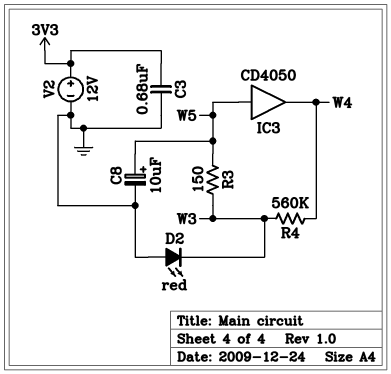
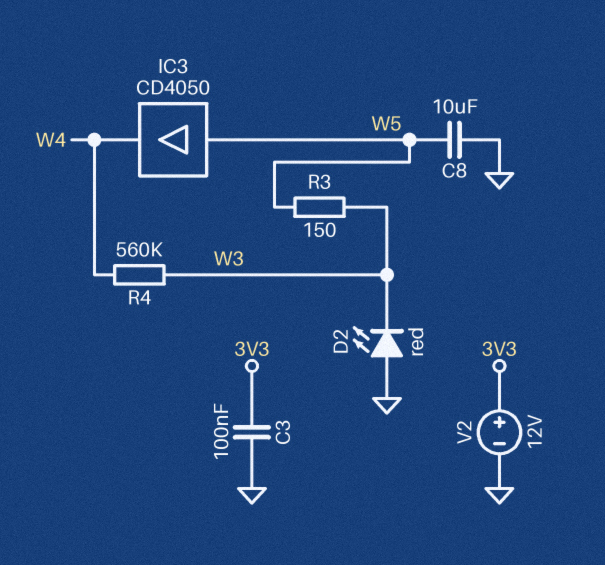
C3: 680nF (3V3, GND) -> 100nF (3V3, GND)
C8: 10uF (plus W5, minus GND) -> 10uF (GND, W5)

